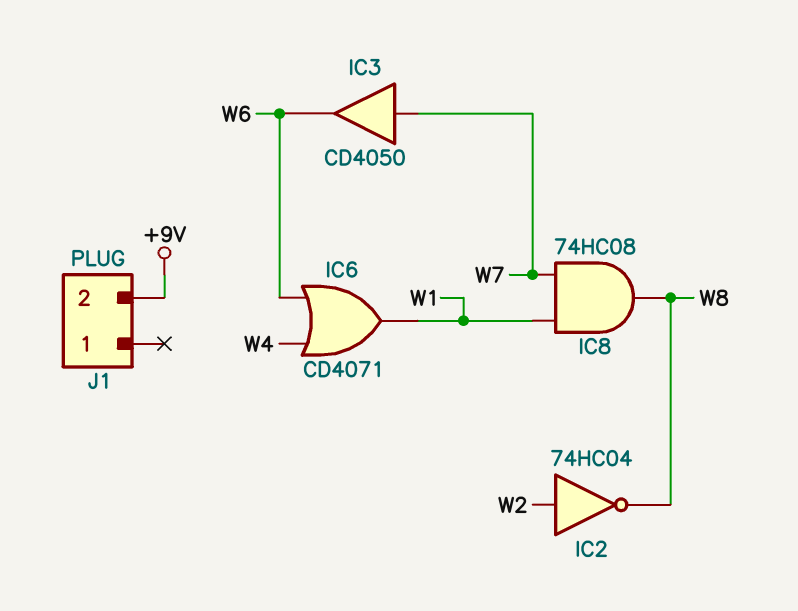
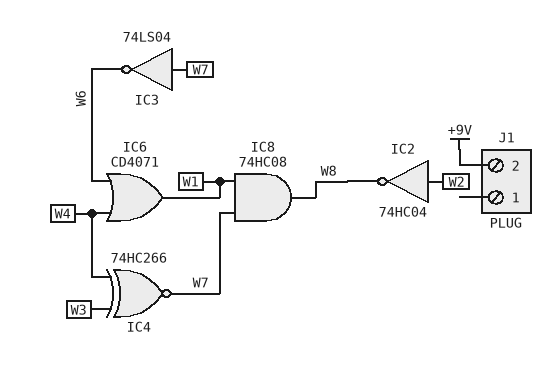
IC3: buffer CD4050 (in W7, out W6) -> NOT 74LS04 (in W7, out W6)
IC4: none -> XNOR 74HC266 (in W3, in W4, out W7)

